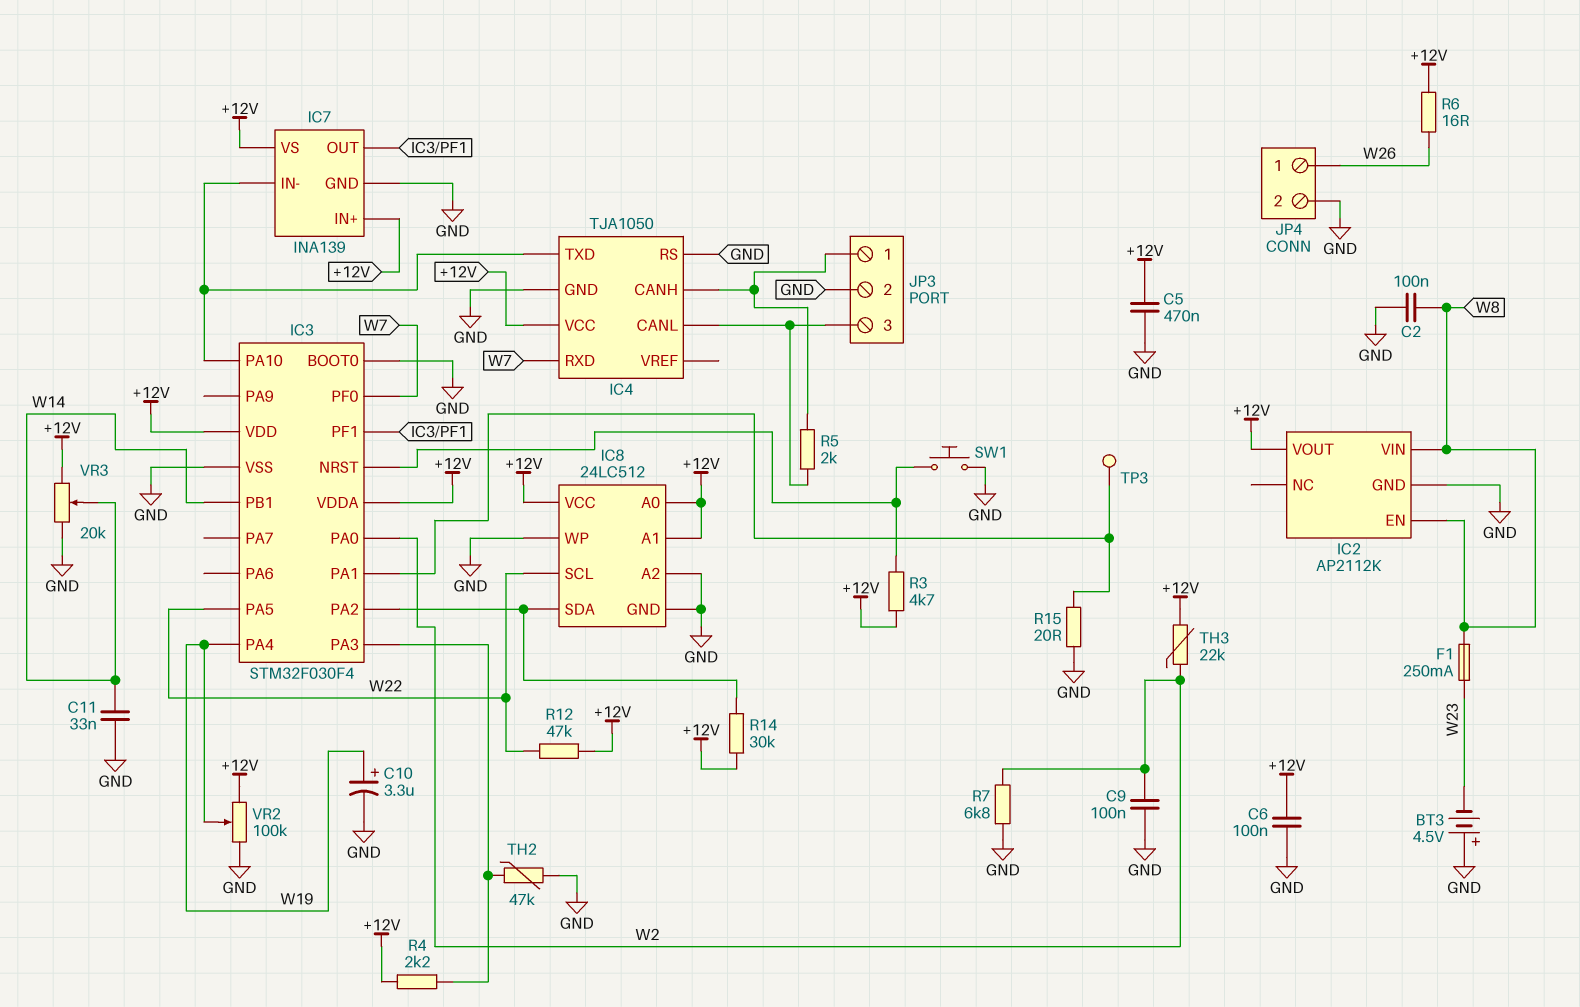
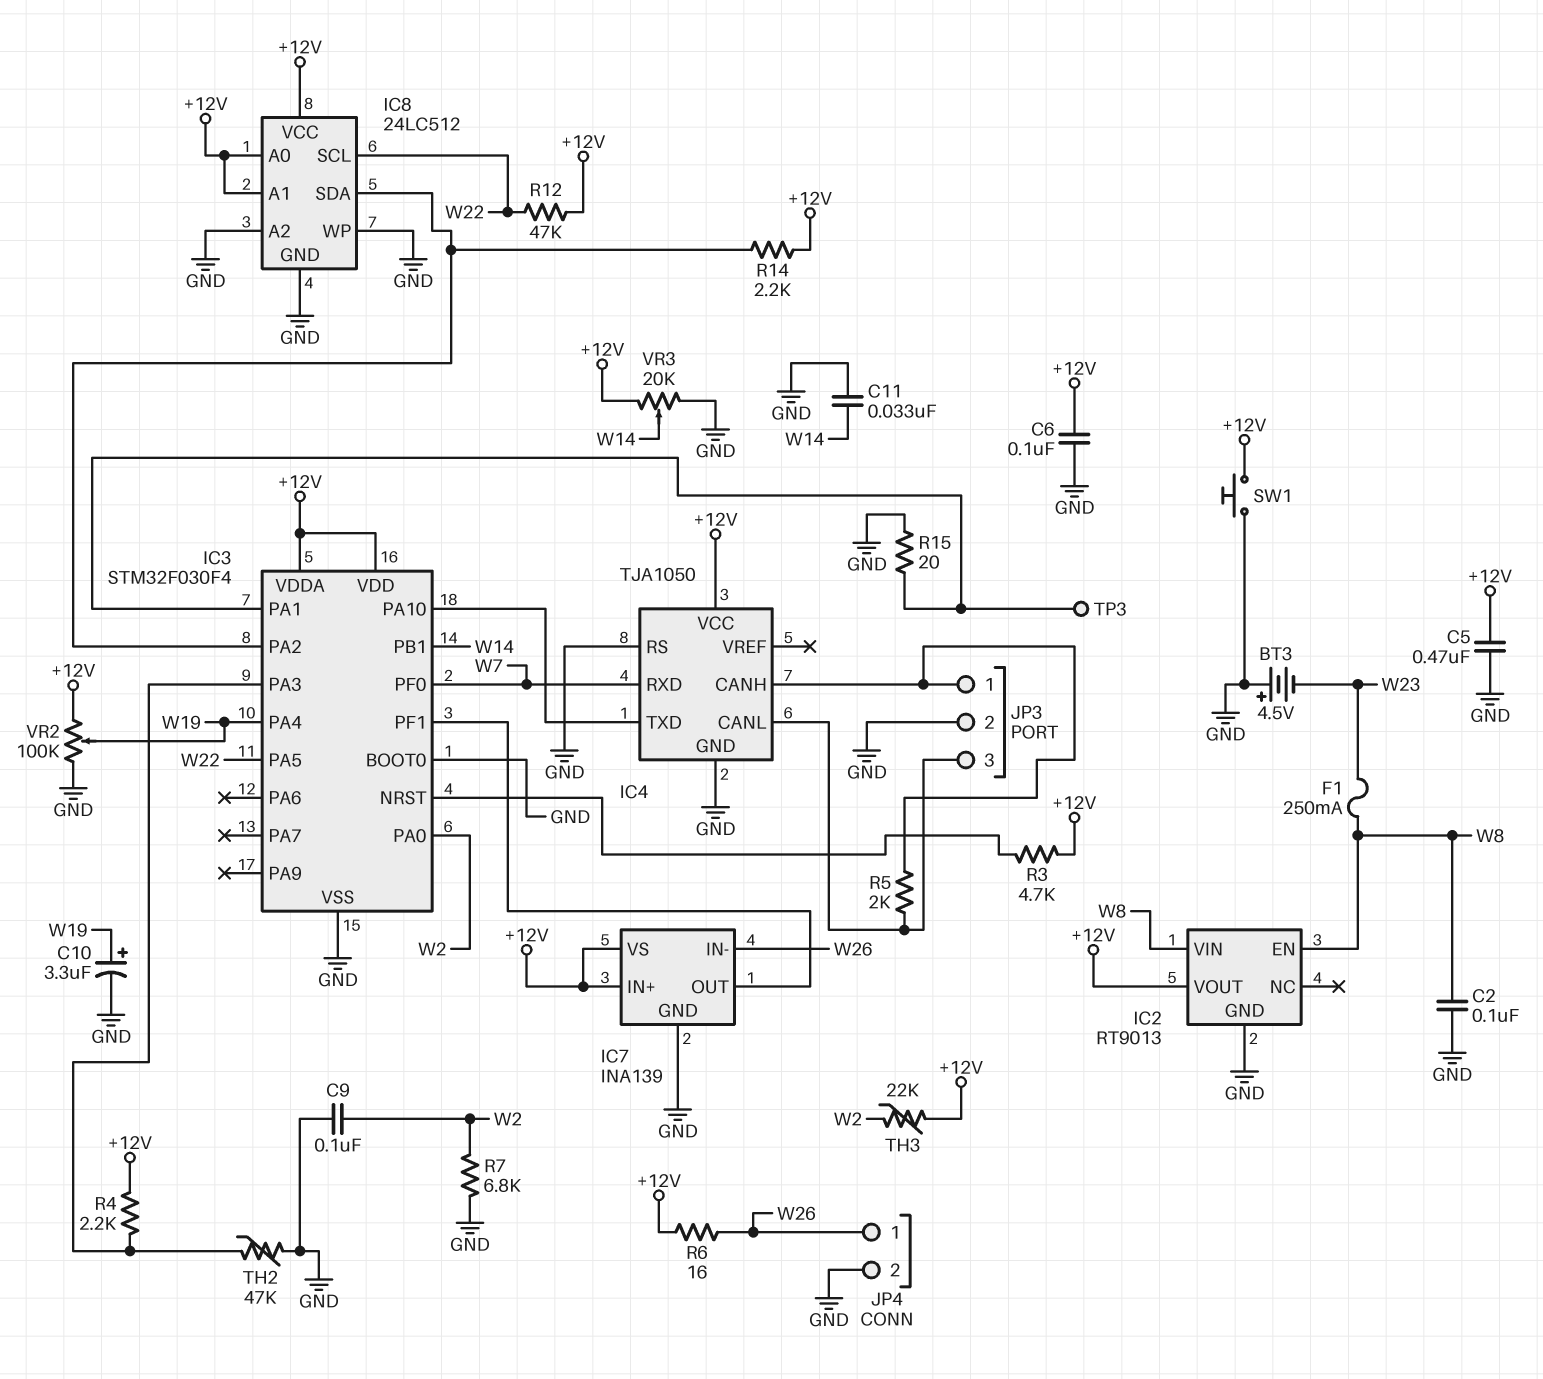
IC2: AP2112K -> RT9013
IC7 pin IN-: IC3/PA10 -> W26
R14: 30k (+12V, IC3/PA2) -> 2.2k (+12V, IC3/PA2)
SW1: button (GND, IC3/NRST) -> button (+12V, GND)

